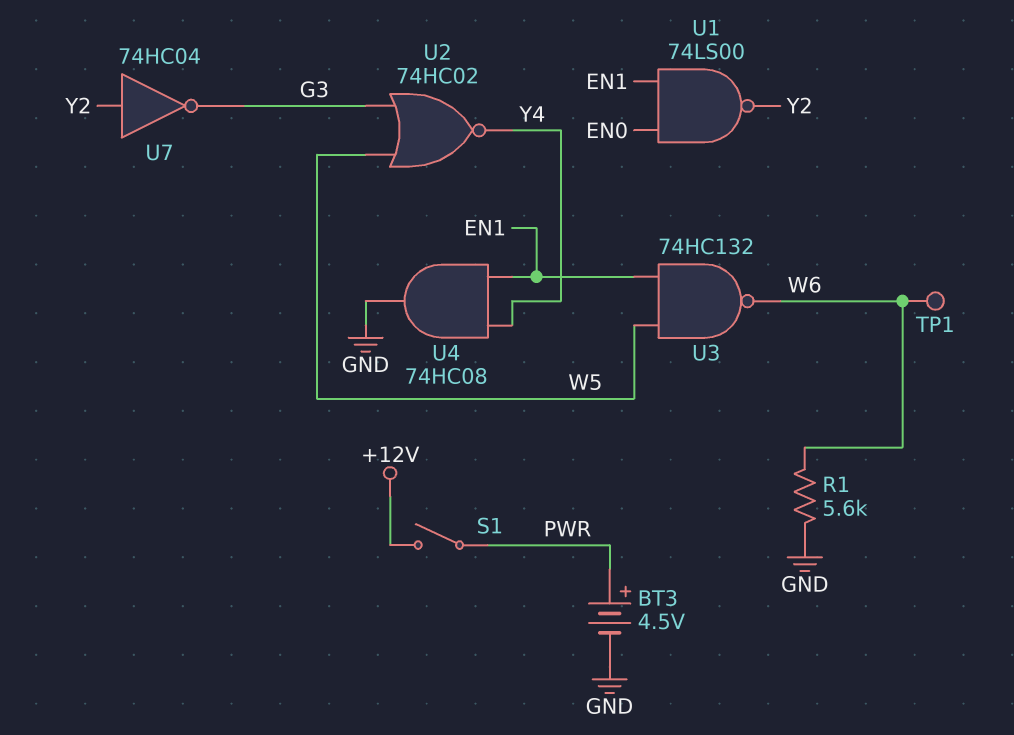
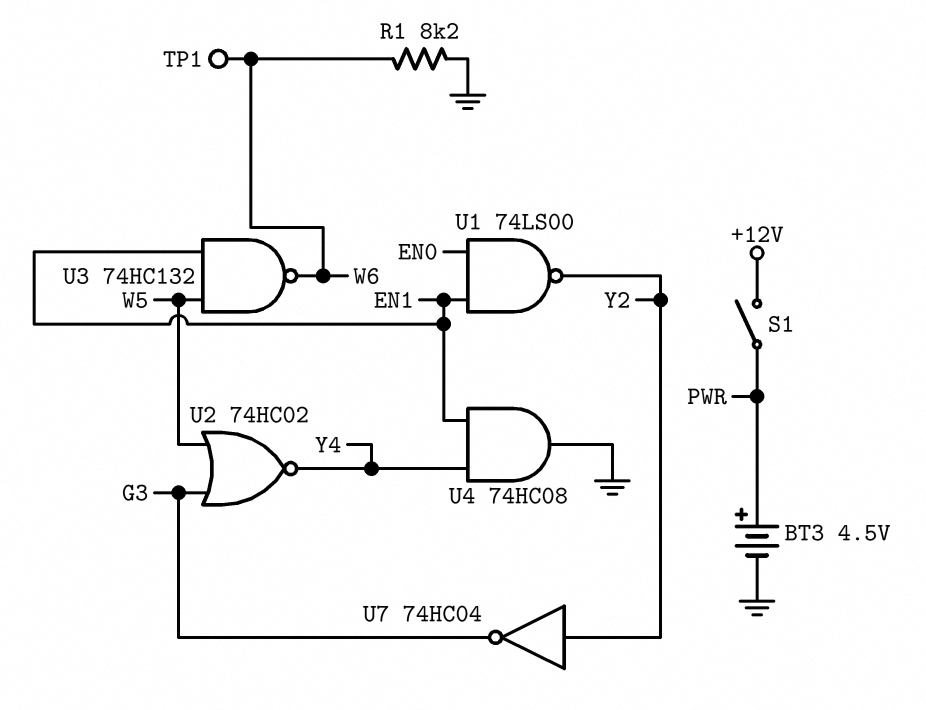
R1: 5.6k (GND, W6) -> 8.2k (GND, W6)

